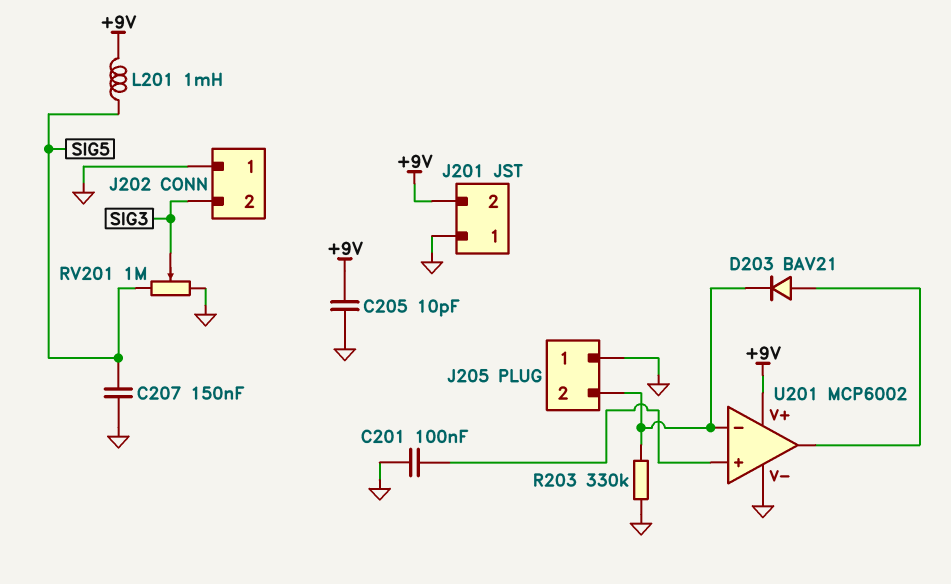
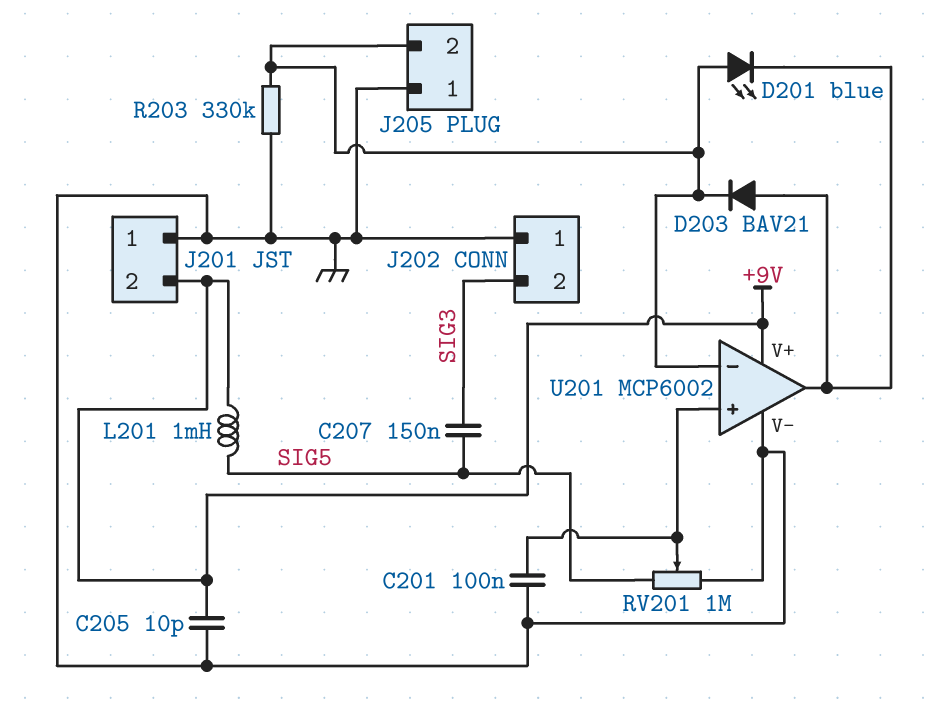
C207: 150nF (GND, SIG5) -> 150nF (SIG3, SIG5)
D201: none -> LED blue (A J205/2, K U201/out)
RV201: 1M (GND, SIG5, wiper SIG3) -> 1M (GND, SIG5, wiper U201/in+)

